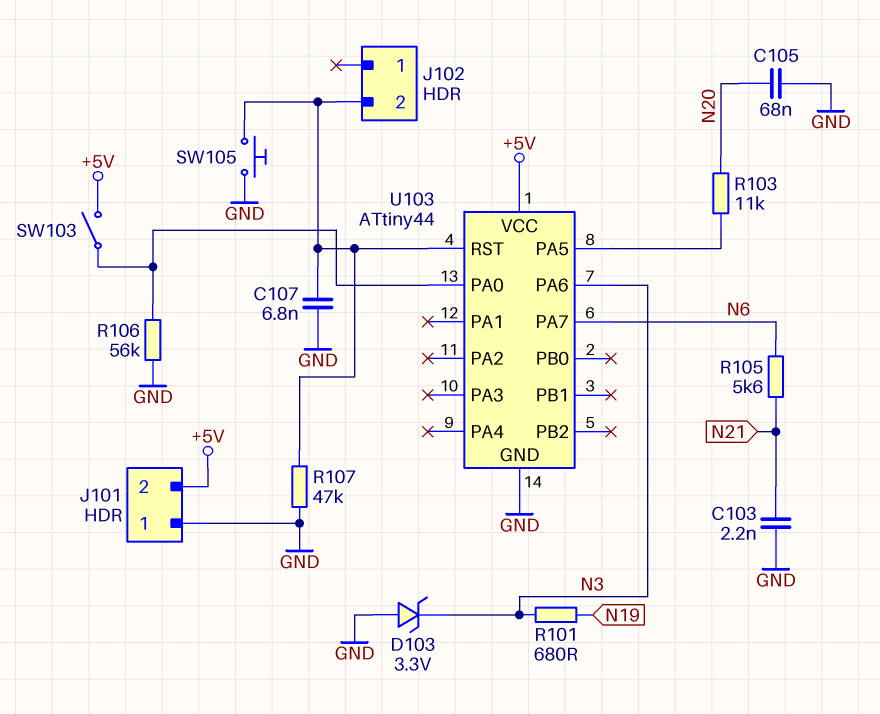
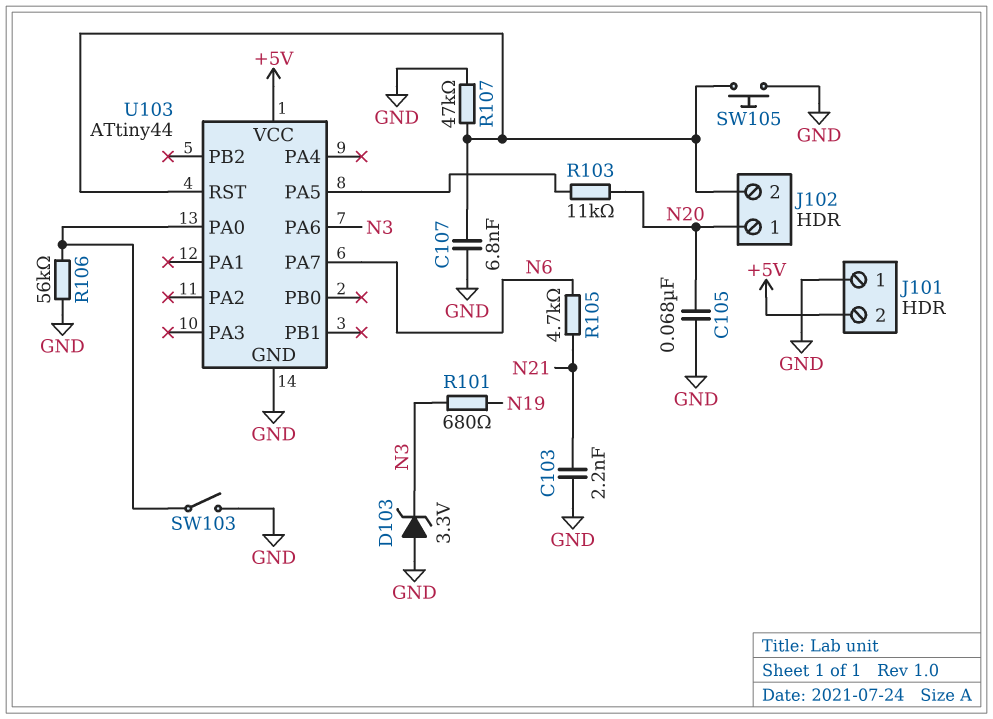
J102 pin 1: none -> N20
R105: 5.6k (N6, N21) -> 4.7k (N6, N21)
SW103: switch (+5V, U103/PA0) -> switch (GND, U103/PA0)

